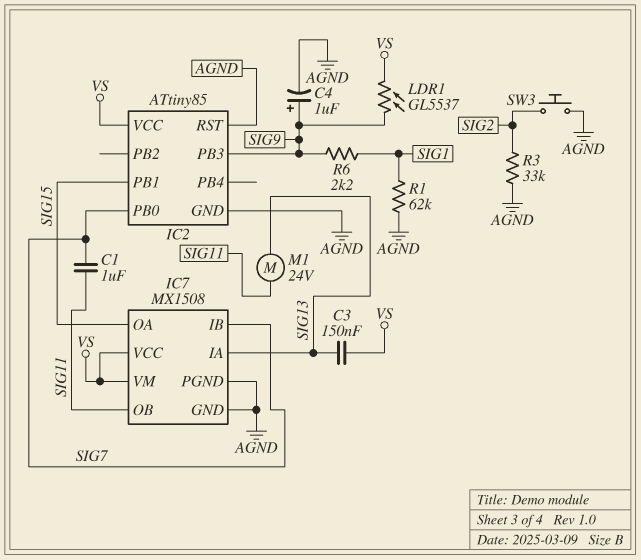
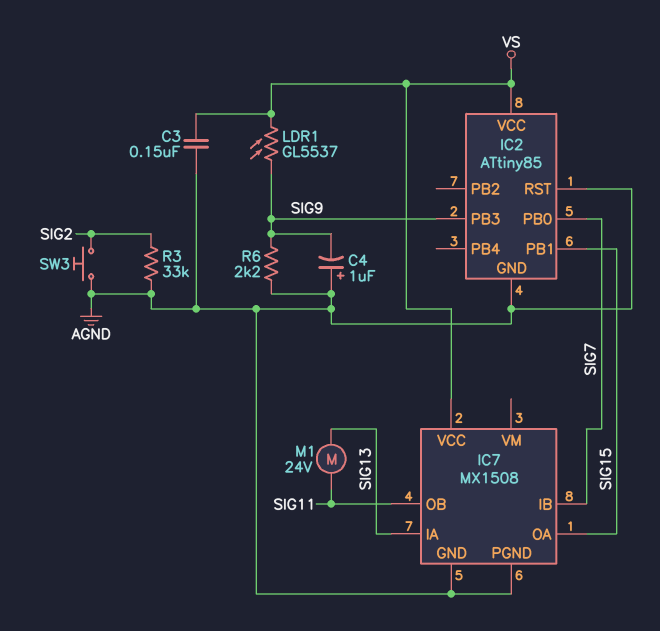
C1: 1uF (SIG7, SIG11) -> none
C3: 150nF (SIG13, VS) -> 150nF (AGND, VS)
C4: 1uF (plus SIG9, minus AGND) -> 1uF (plus AGND, minus SIG9)
IC7 pin VM: VS -> none
R1: 62k (AGND, SIG1) -> none
R6: 2.2k (SIG1, SIG9) -> 2.2k (AGND, SIG9)

